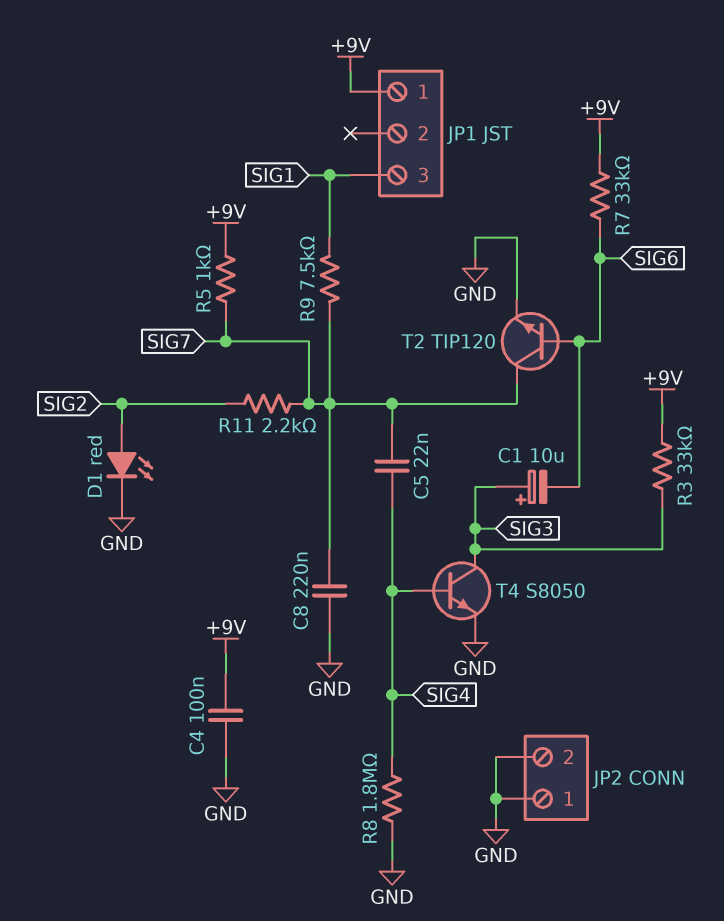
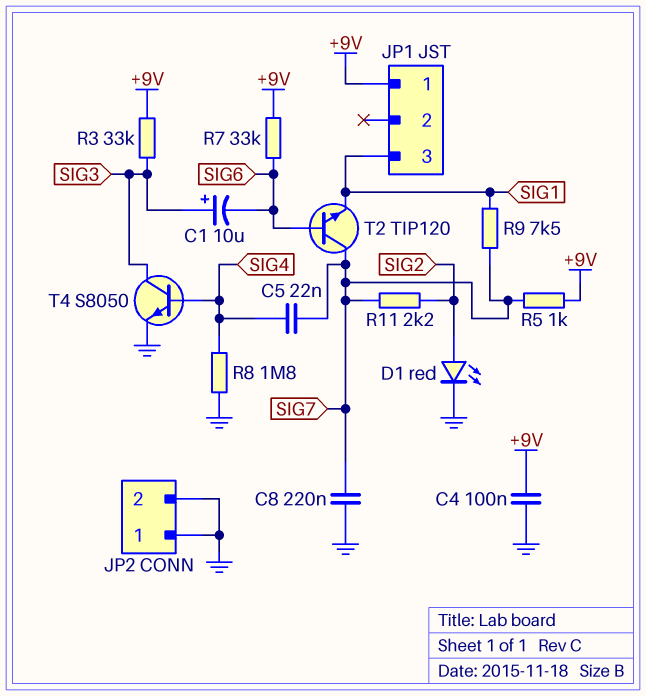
T2: NPN TIP120 (B SIG6, C SIG7, E GND) -> NPN TIP120 (B SIG6, C SIG7, E SIG1)

